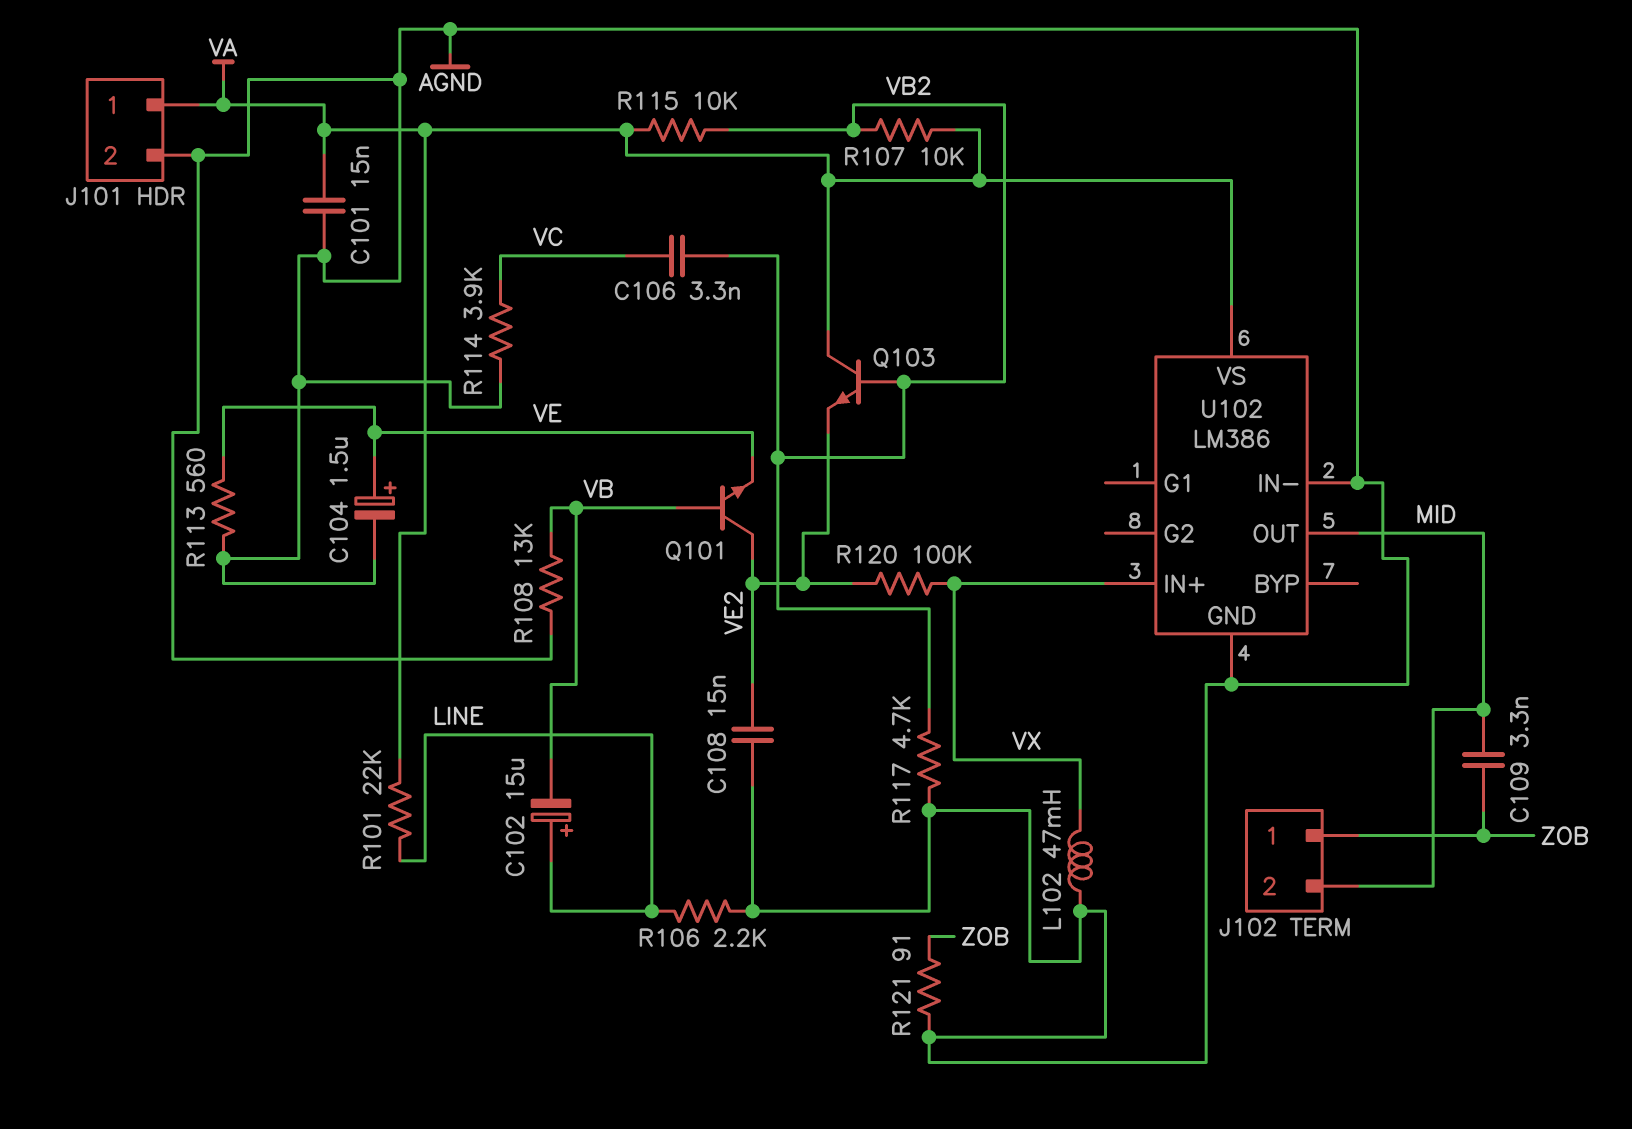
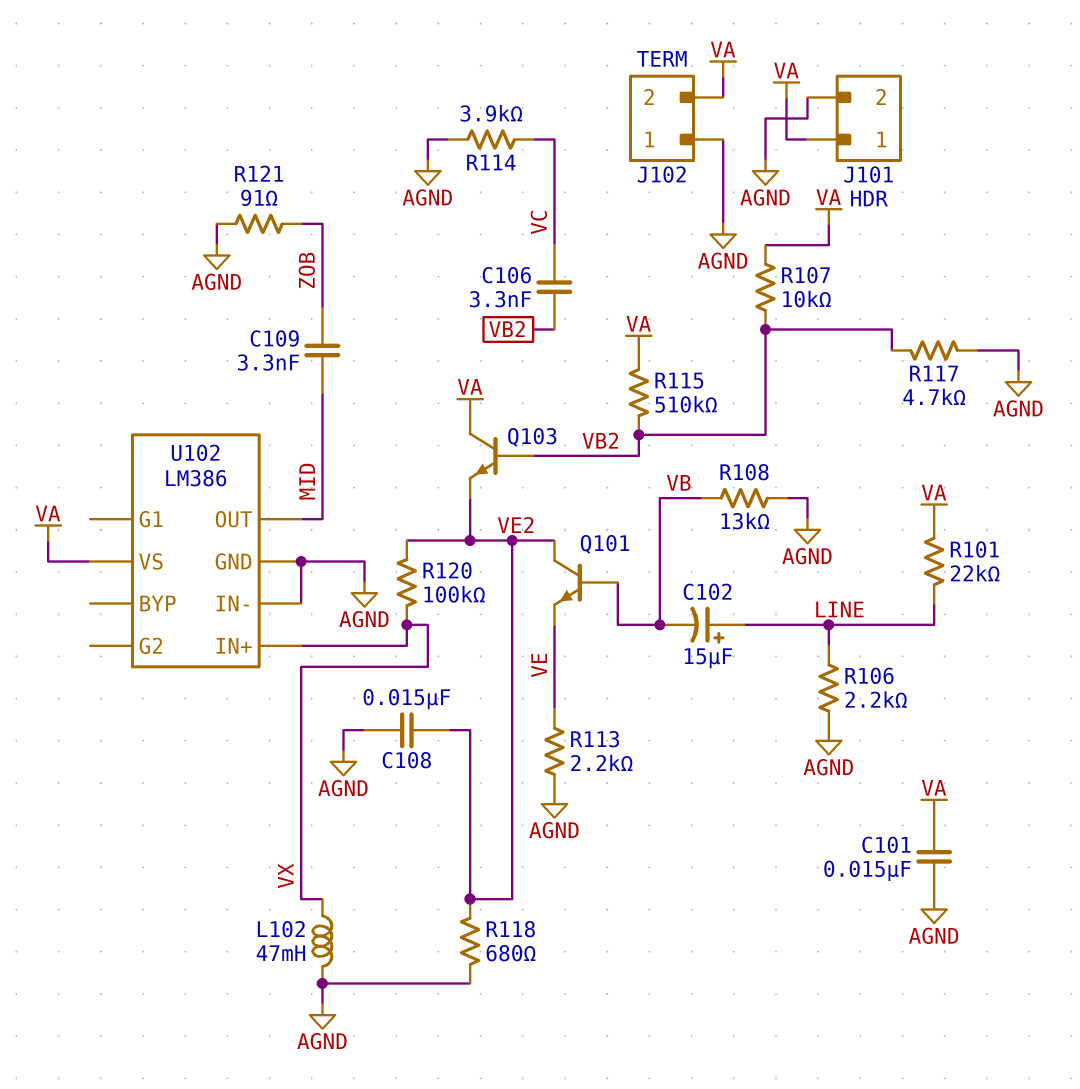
C104: 1.5uF (plus VE, minus AGND) -> none
J102 pin 1: ZOB -> AGND
J102 pin 2: MID -> VA
R113: 560 (AGND, VE) -> 2.2k (AGND, VE)
R115: 10k (VA, VB2) -> 510k (VA, VB2)
R118: none -> 680 (AGND, VE2)

